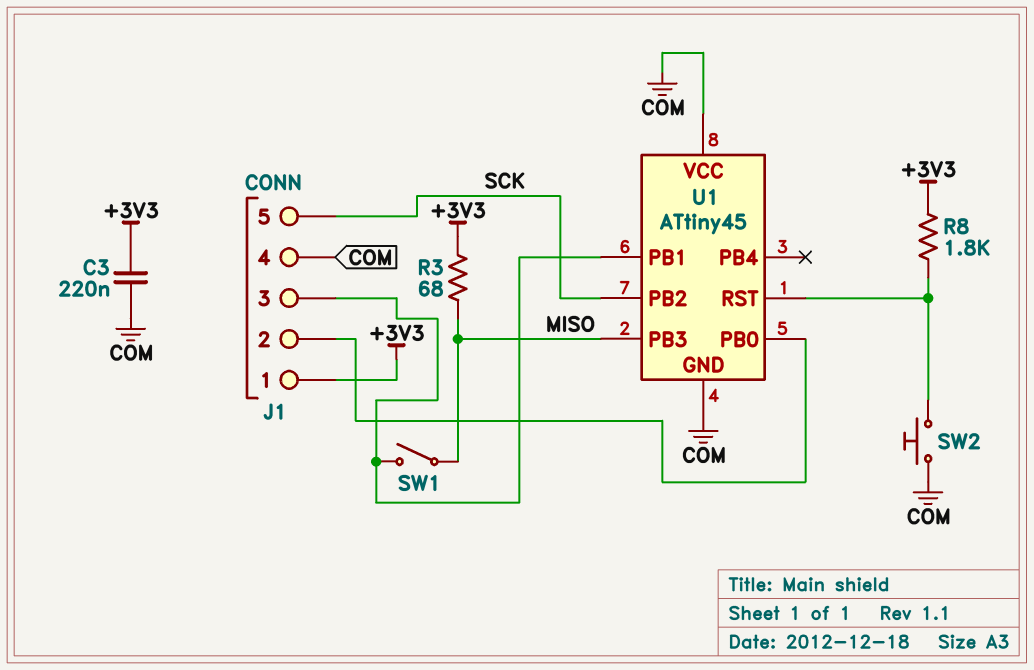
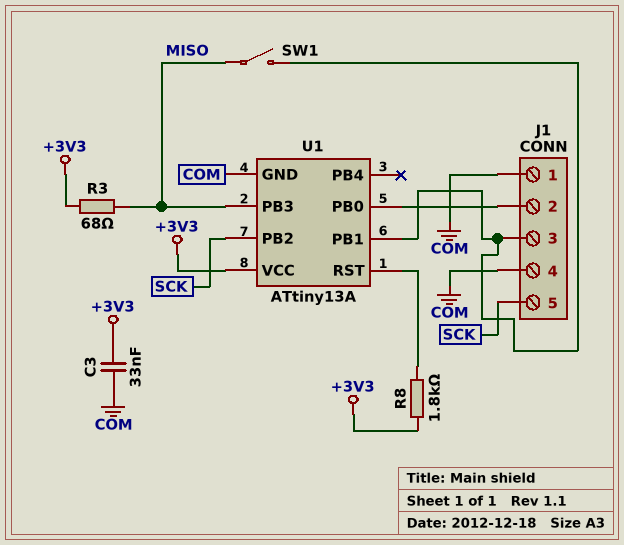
C3: 220nF (+3V3, COM) -> 33nF (+3V3, COM)
J1 pin 1: +3V3 -> COM
SW2: button (COM, U1/RST) -> none
U1: ATtiny45 -> ATtiny13A
U1 pin VCC: COM -> +3V3

